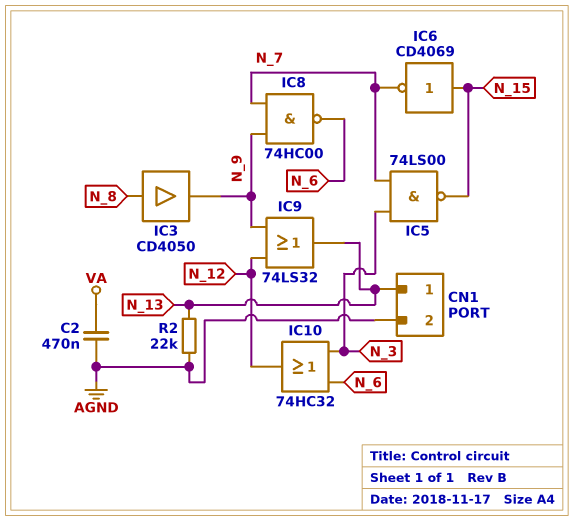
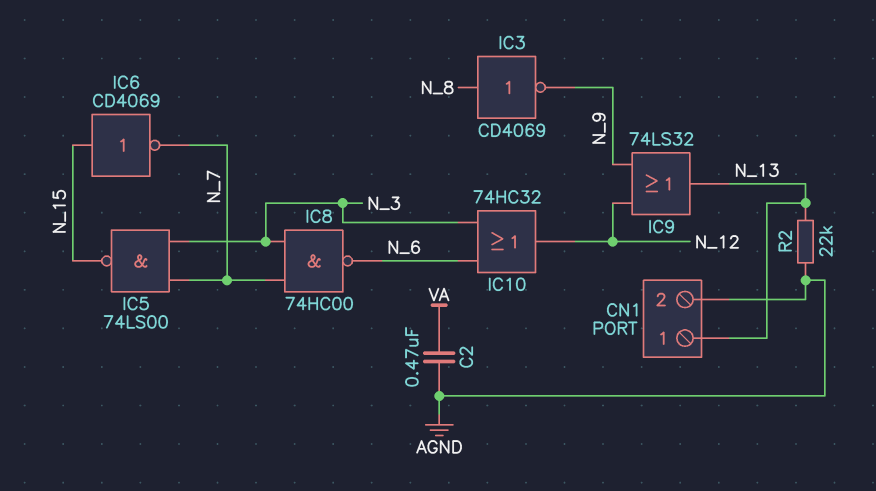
IC3: buffer CD4050 (in N_8, out N_9) -> NOT CD4069 (in N_8, out N_9)
IC8: NAND 74HC00 (in N_7, in N_9, out N_6) -> NAND 74HC00 (in N_3, in N_7, out N_6)

